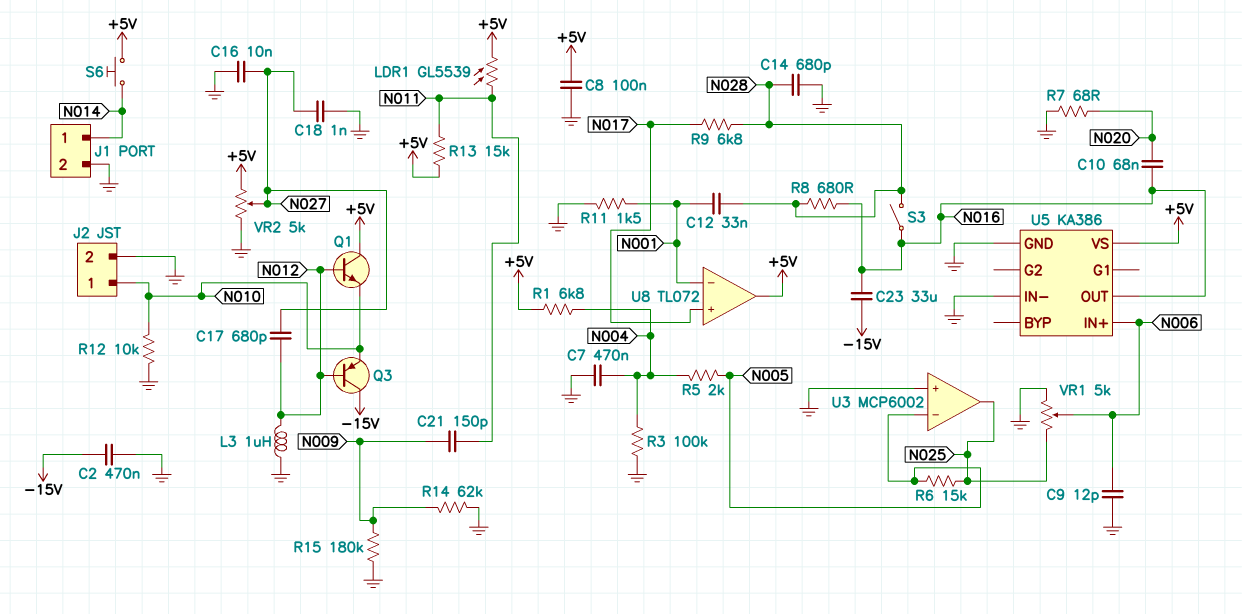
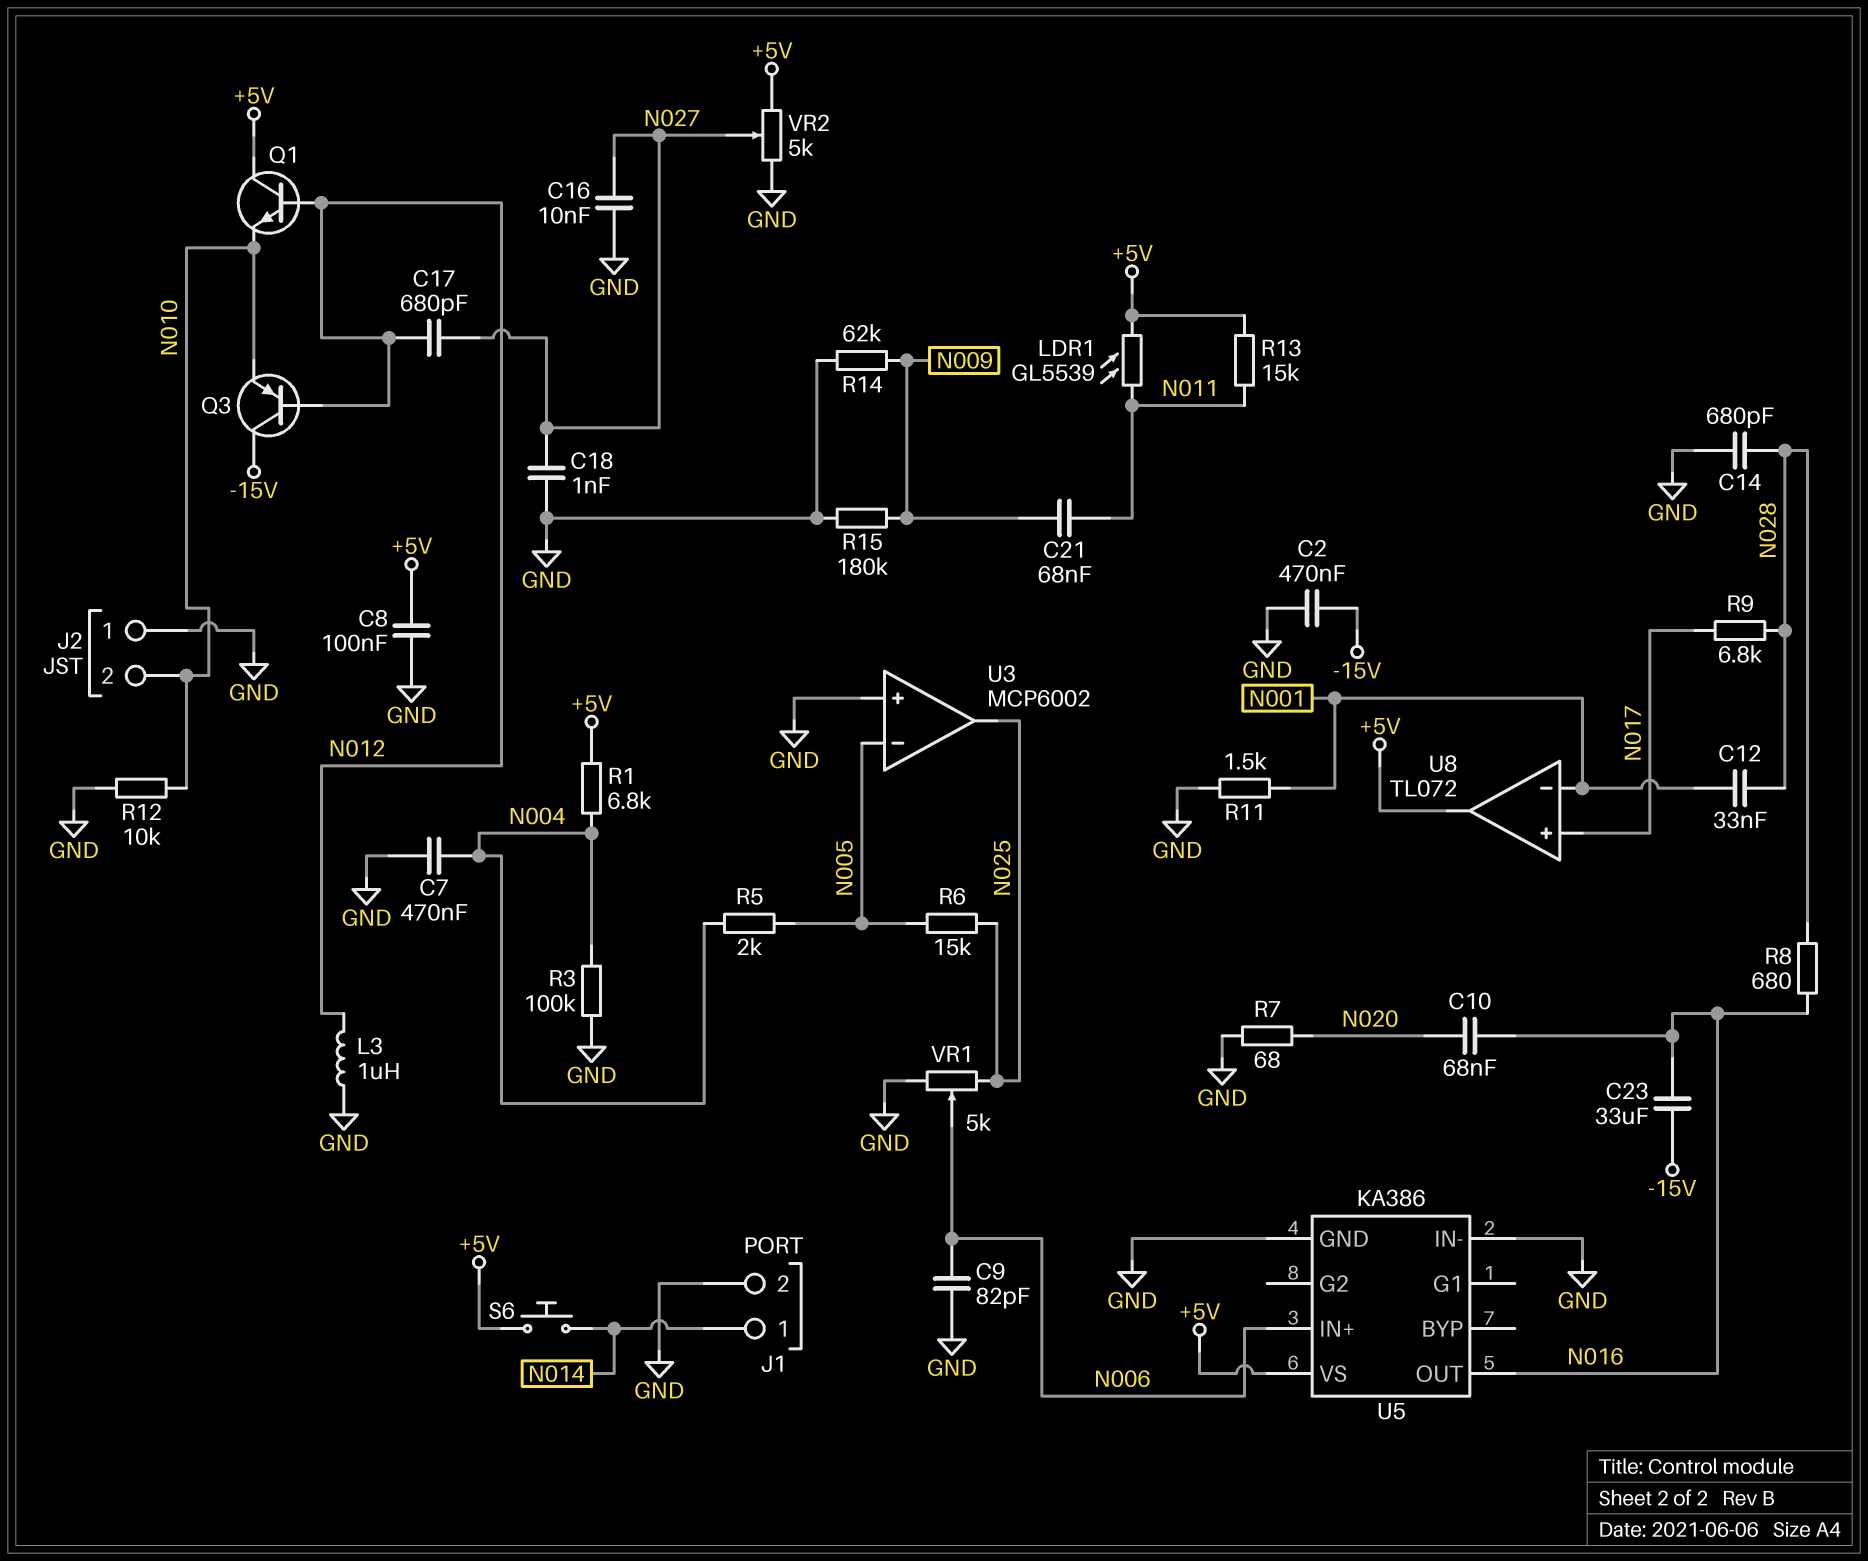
C9: 12pF (GND, N006) -> 82pF (GND, N006)
C21: 150pF (N009, N011) -> 68nF (N009, N011)
J2 pin 1: N010 -> GND
J2 pin 2: GND -> N010
S3: switch (N016, N028) -> none

